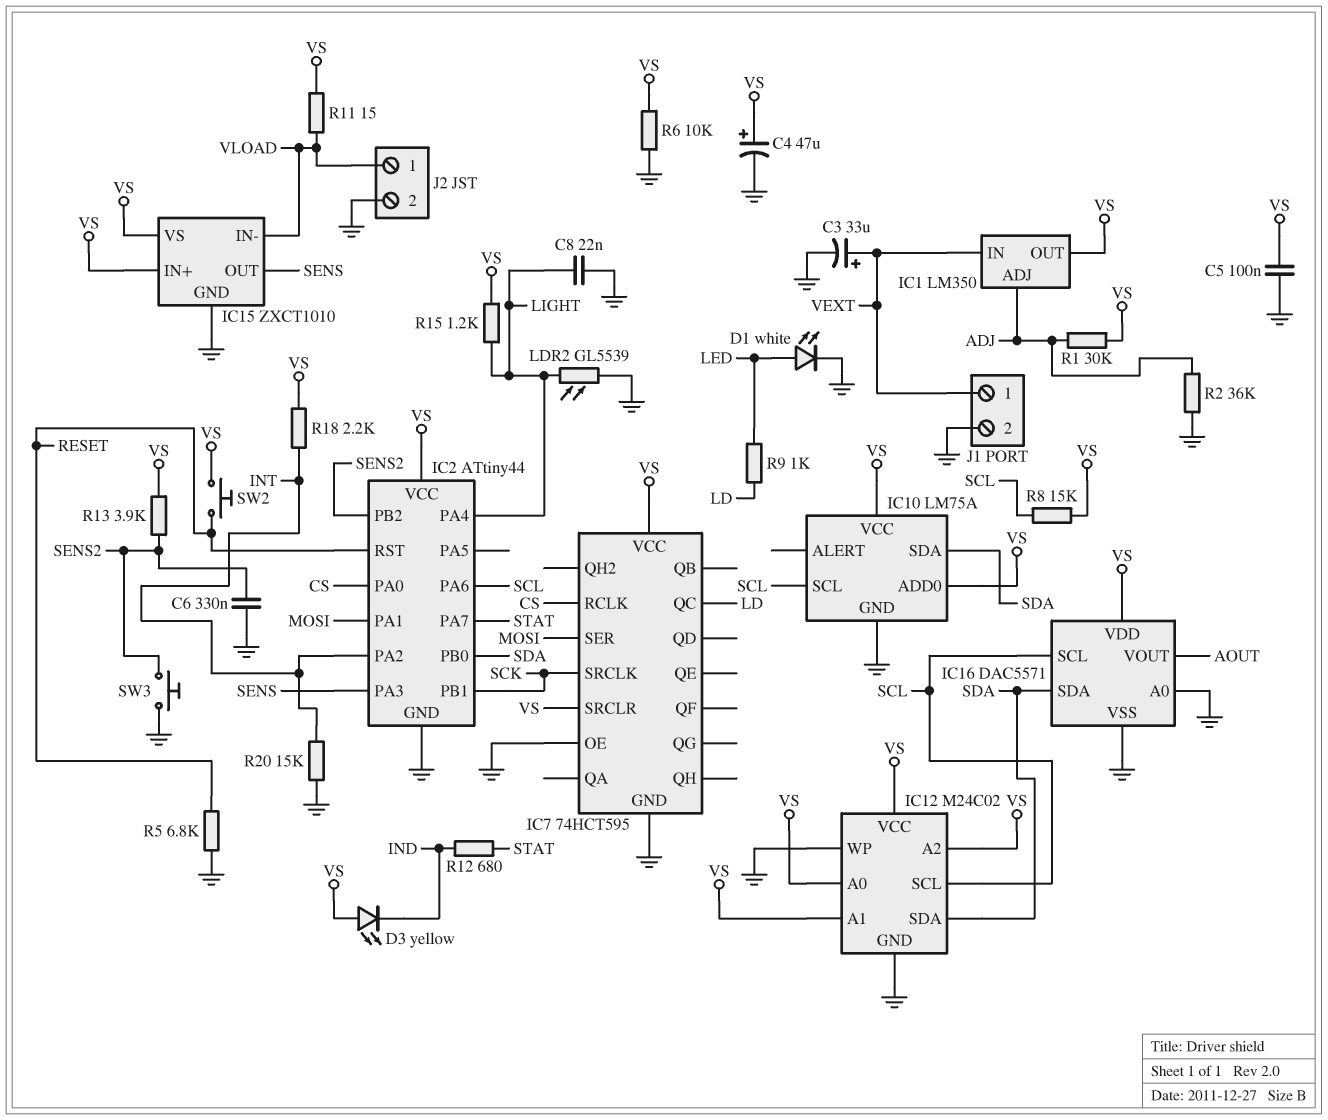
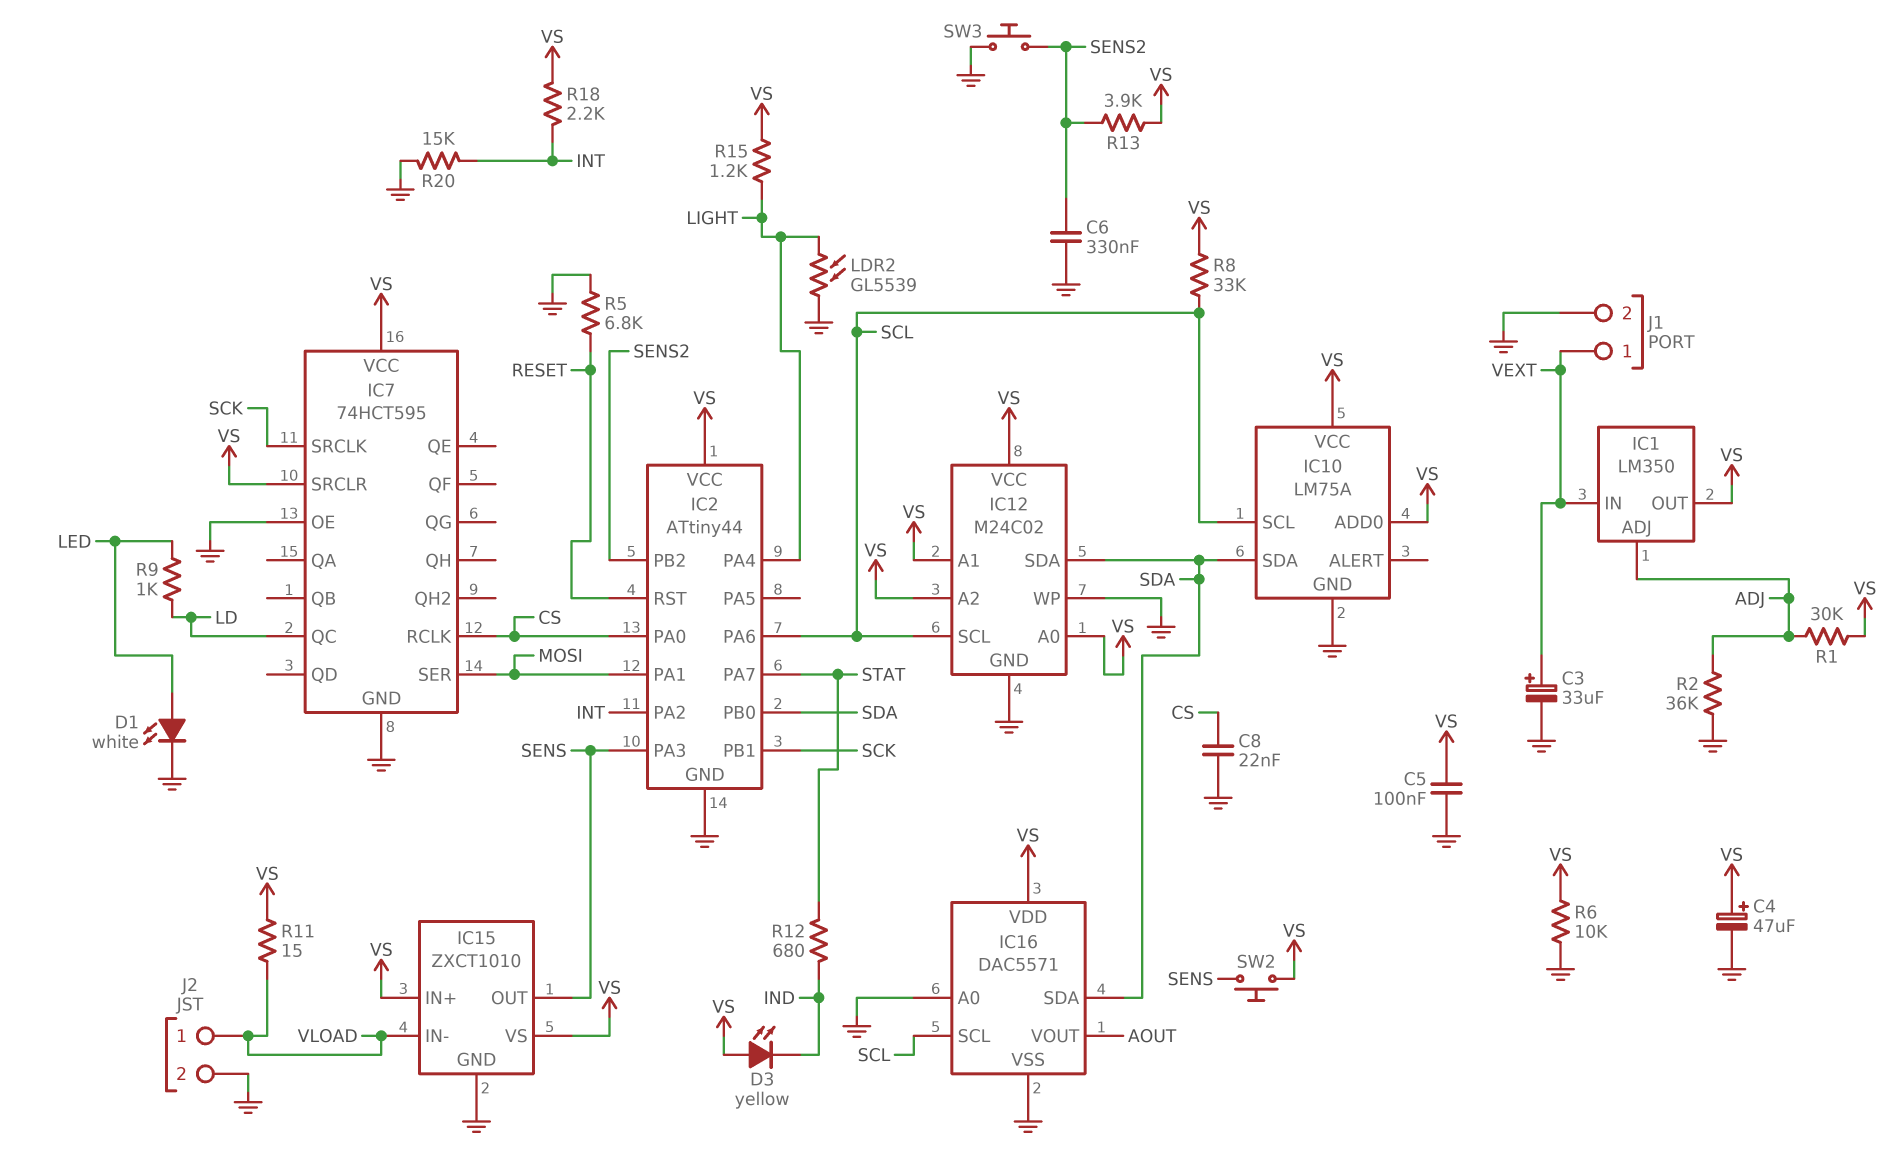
C8: 22nF (GND, LIGHT) -> 22nF (CS, GND)
R8: 15k (SCL, VS) -> 33k (SCL, VS)
SW2: button (RESET, VS) -> button (SENS, VS)

